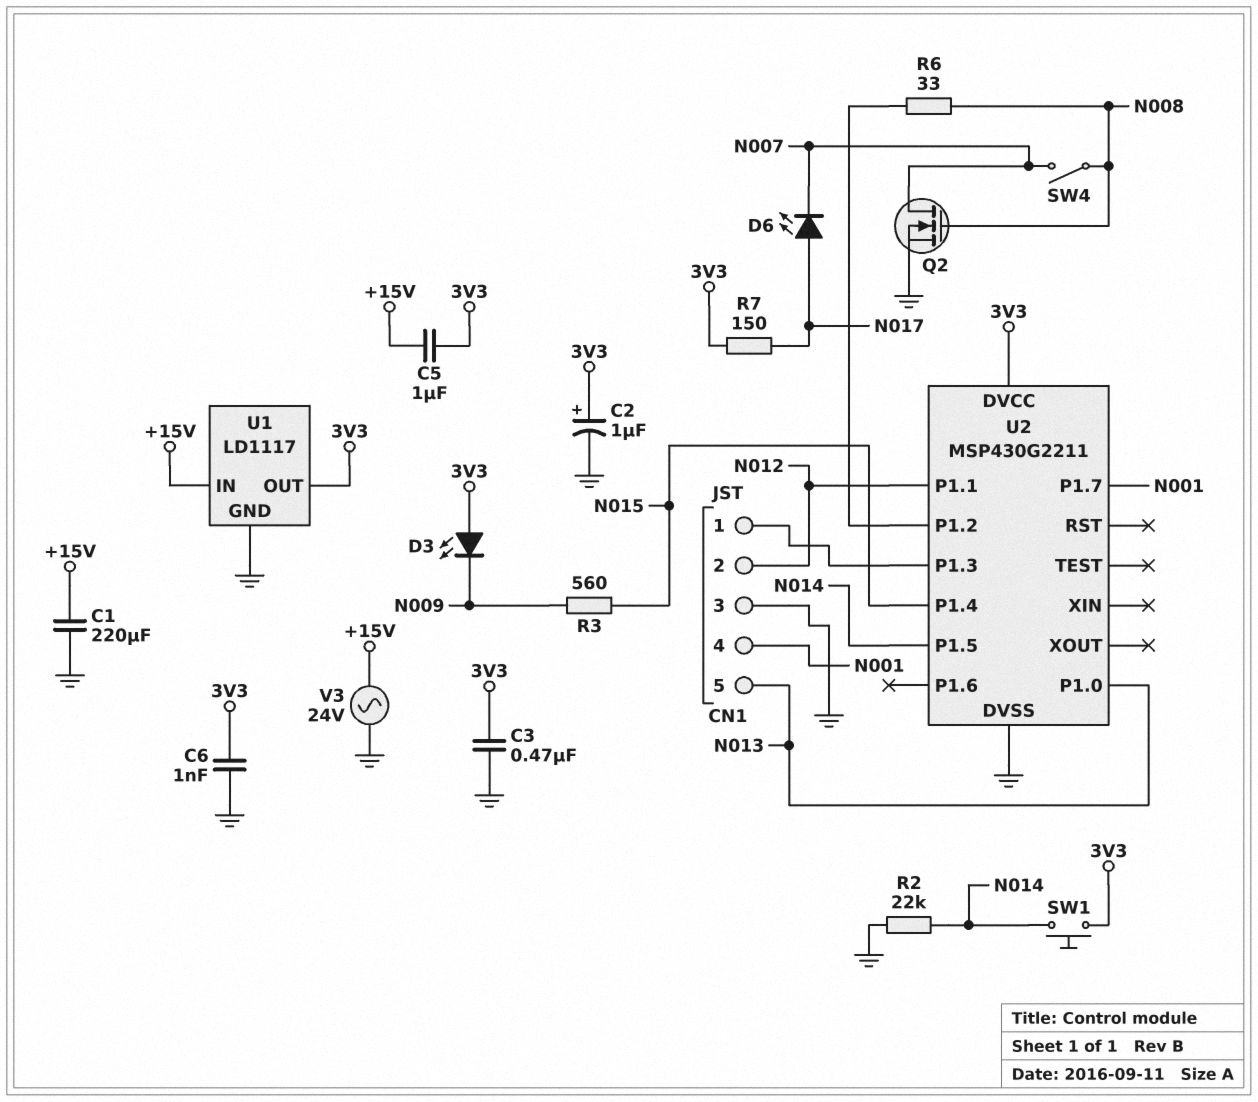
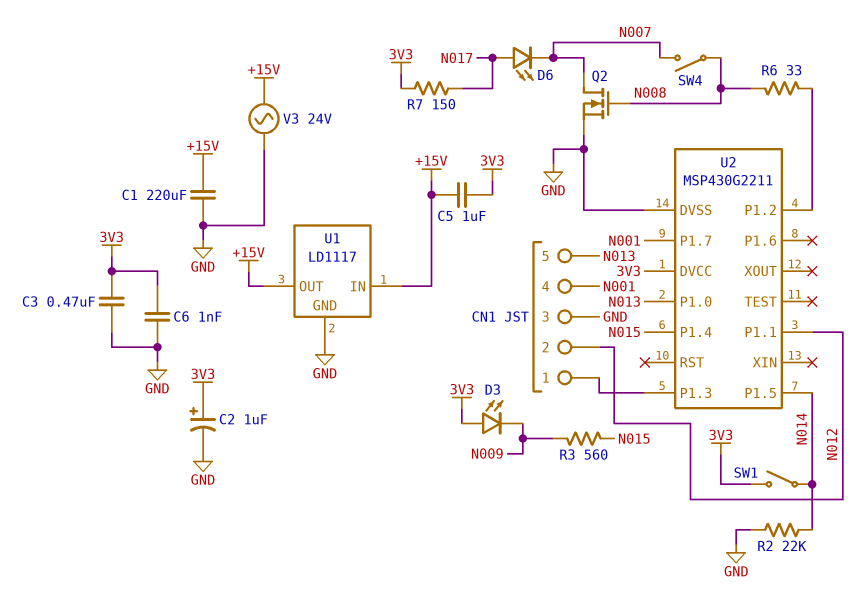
SW1: button (3V3, N014) -> switch (3V3, N014)
U1 pin OUT: 3V3 -> +15V

